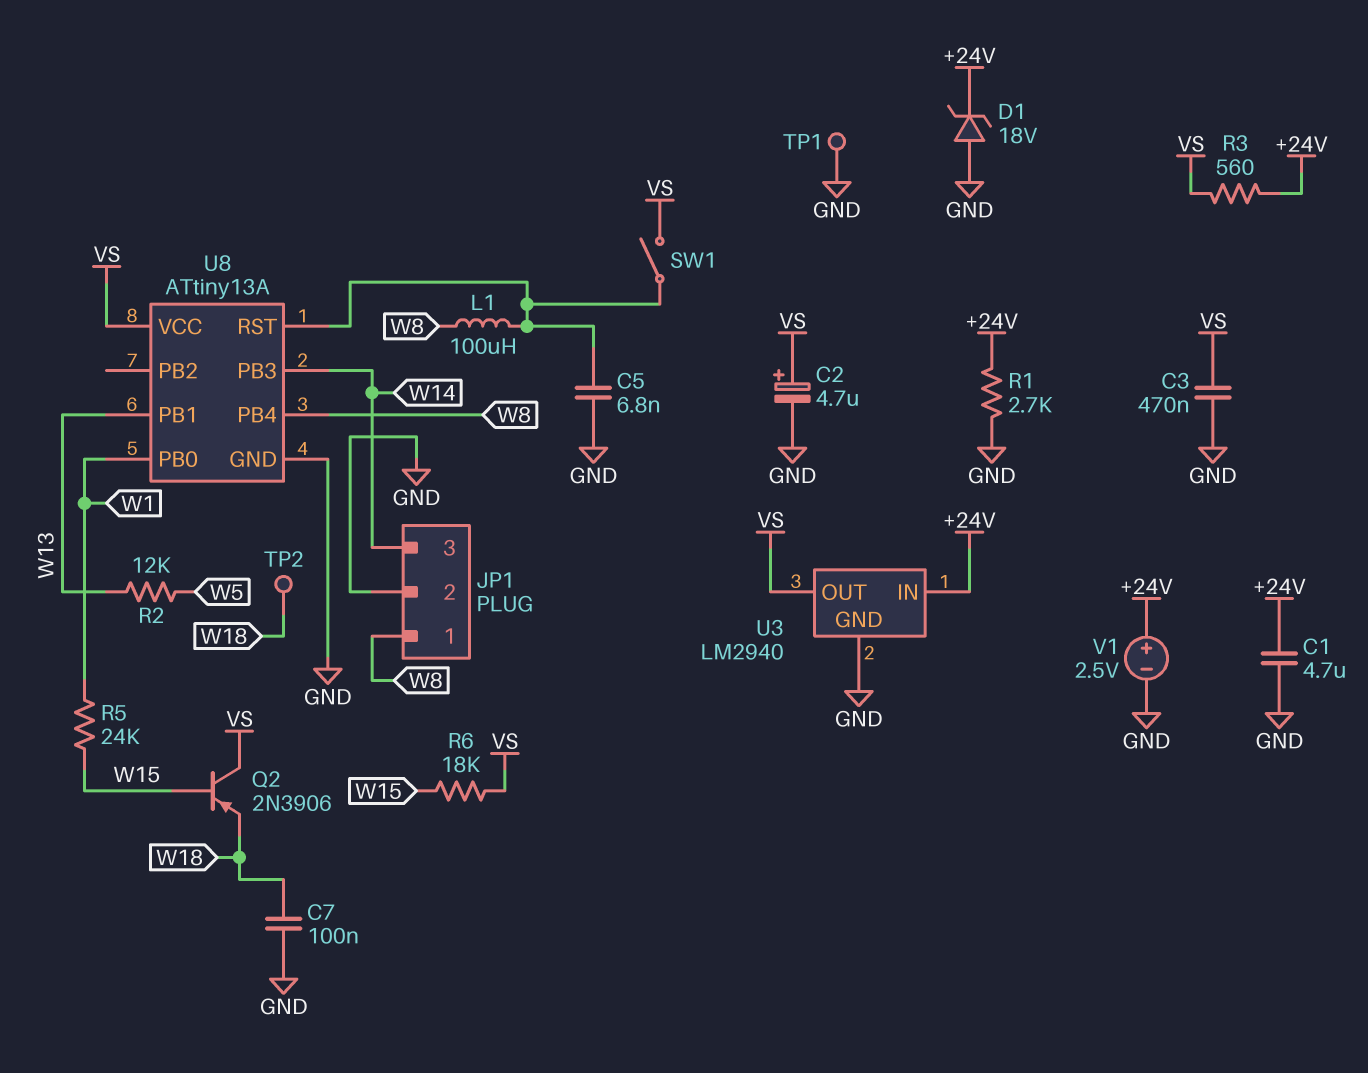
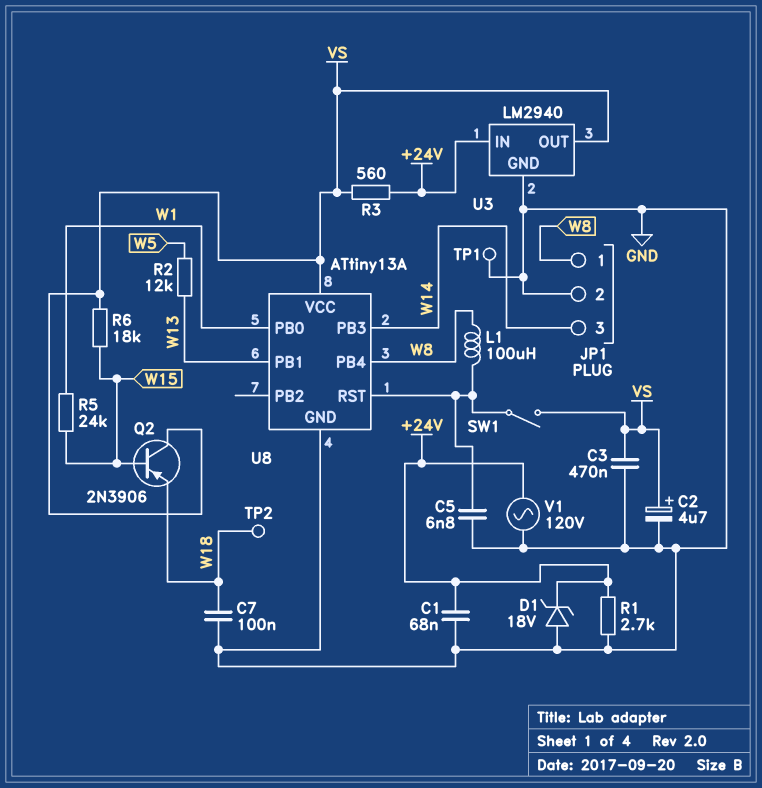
C1: 4.7uF (+24V, GND) -> 68nF (+24V, GND)
V1: 2.5V (plus +24V, minus GND) -> AC 120V (+24V, GND)

